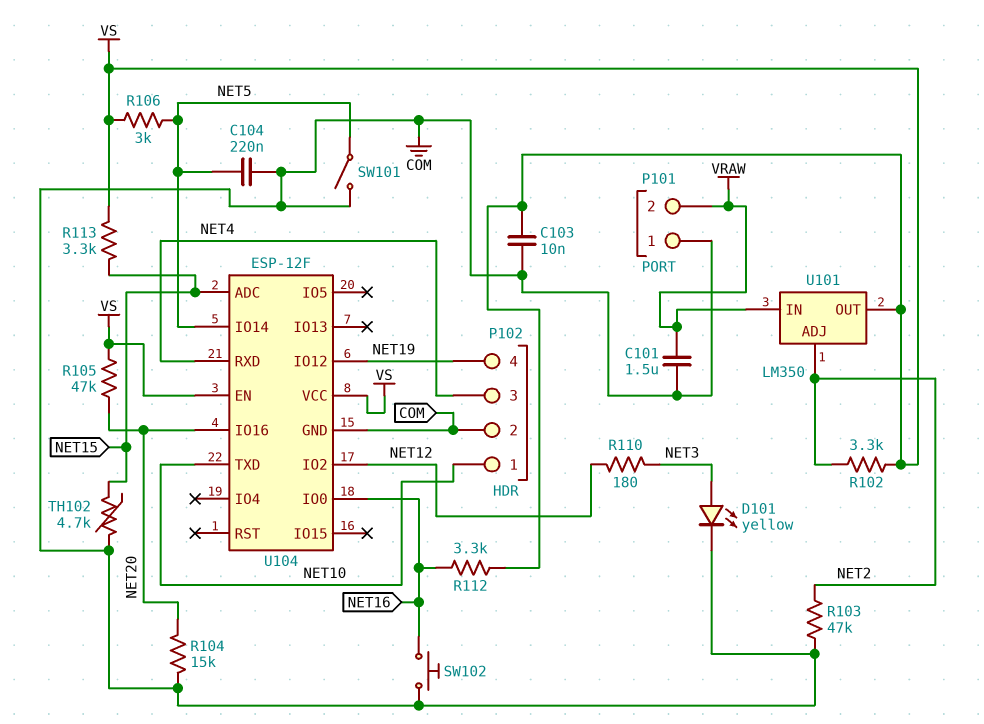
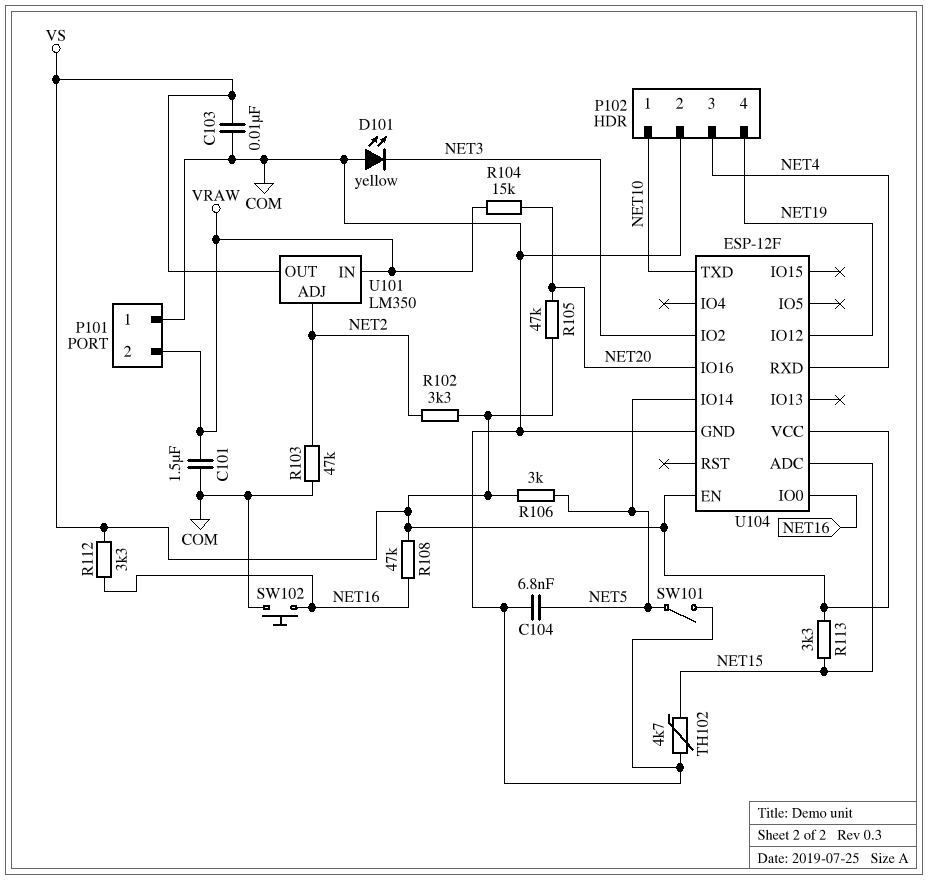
C104: 220nF (COM, NET5) -> 6.8nF (COM, NET5)
D101: LED yellow (A NET3, K COM) -> LED yellow (A COM, K NET3)
R104: 15k (COM, NET20) -> 15k (NET20, VRAW)
R108: none -> 47k (NET16, VS)
R110: 180 (NET3, NET12) -> none
U104 pin IO2: NET12 -> NET3

